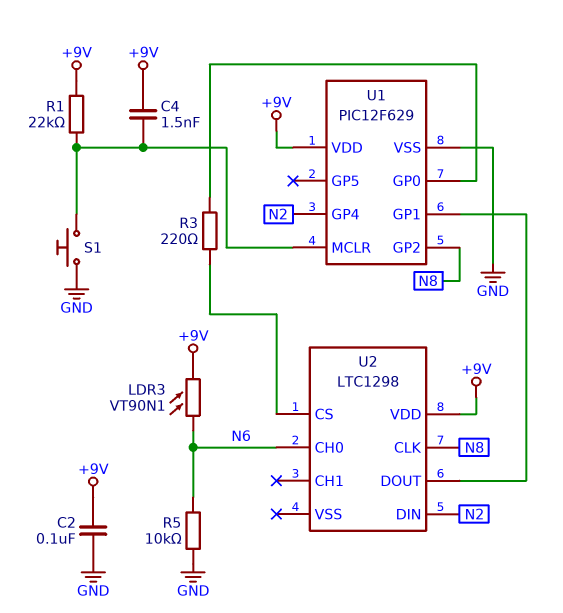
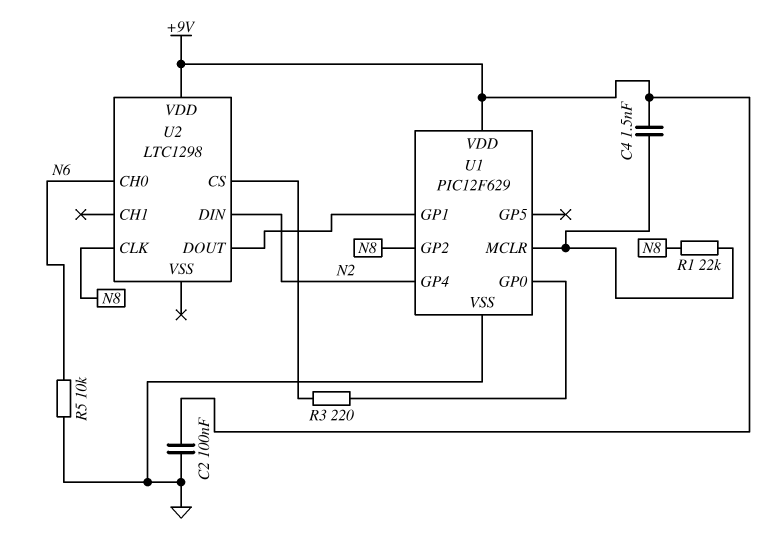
LDR3: VT90N1 (+9V, N6) -> none
R1: 22k (+9V, U1/MCLR) -> 22k (N8, U1/MCLR)
S1: button (GND, U1/MCLR) -> none

